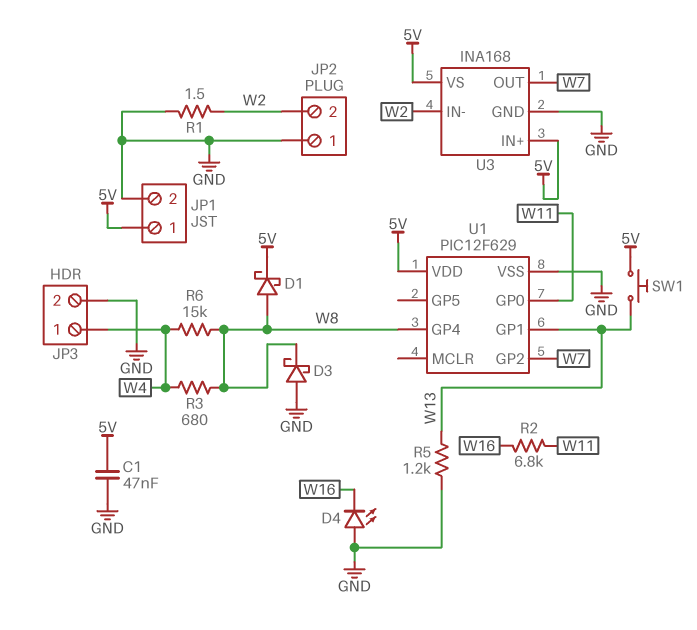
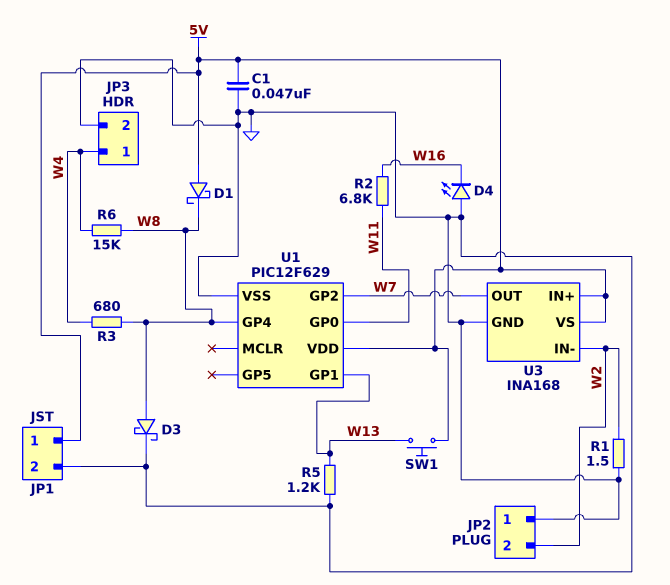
D1: schottky (A W8, K 5V) -> schottky (A 5V, K W8)
D3: schottky (A GND, K W8) -> schottky (A W8, K GND)

